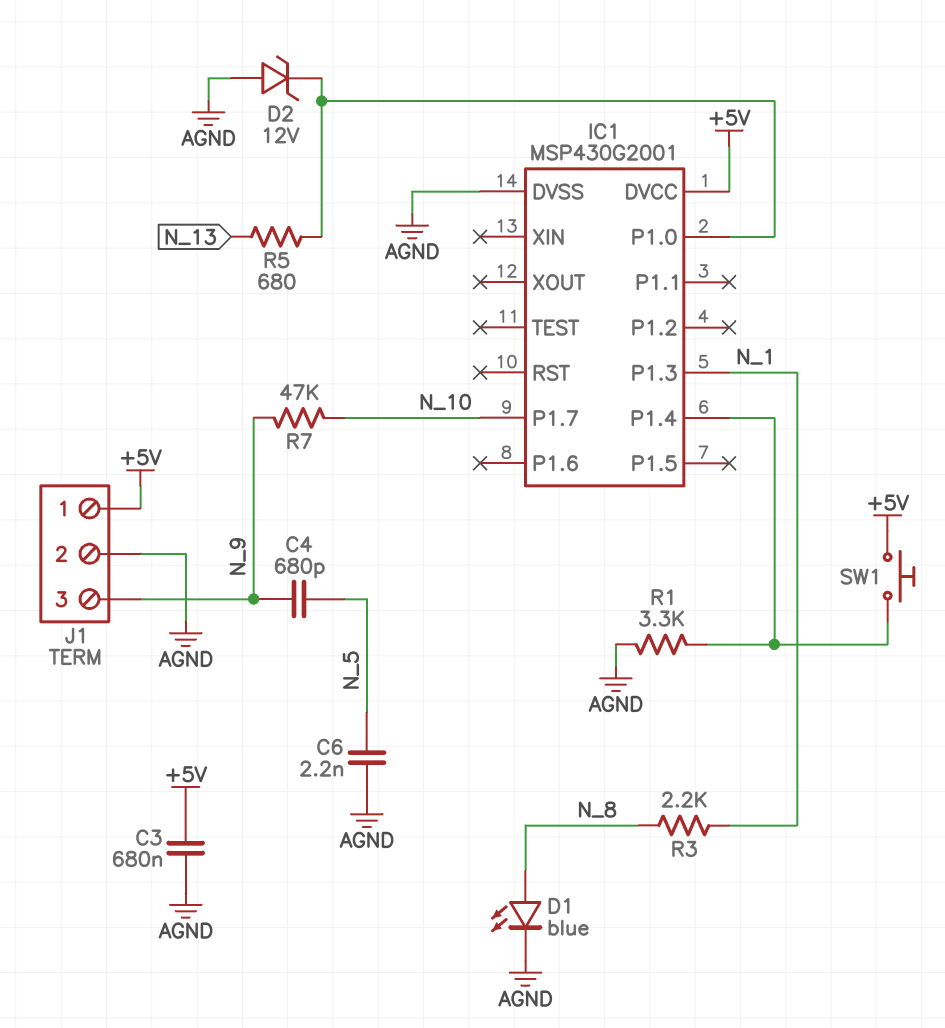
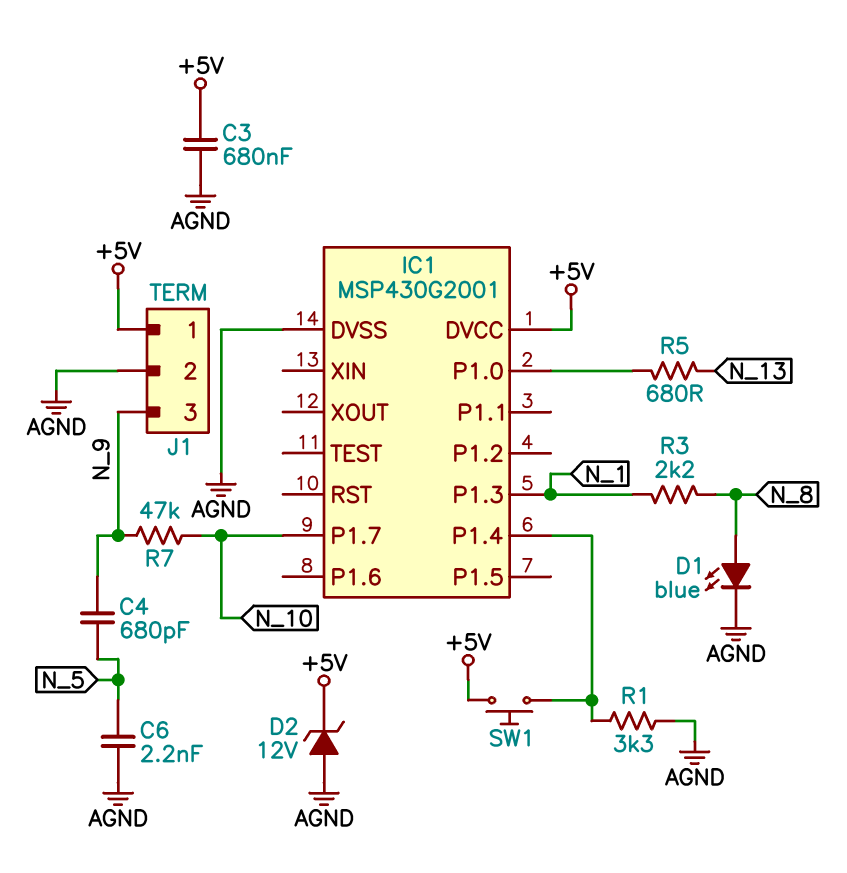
D2: zener 12V (A AGND, K IC1/P1.0) -> zener 12V (A AGND, K +5V)

